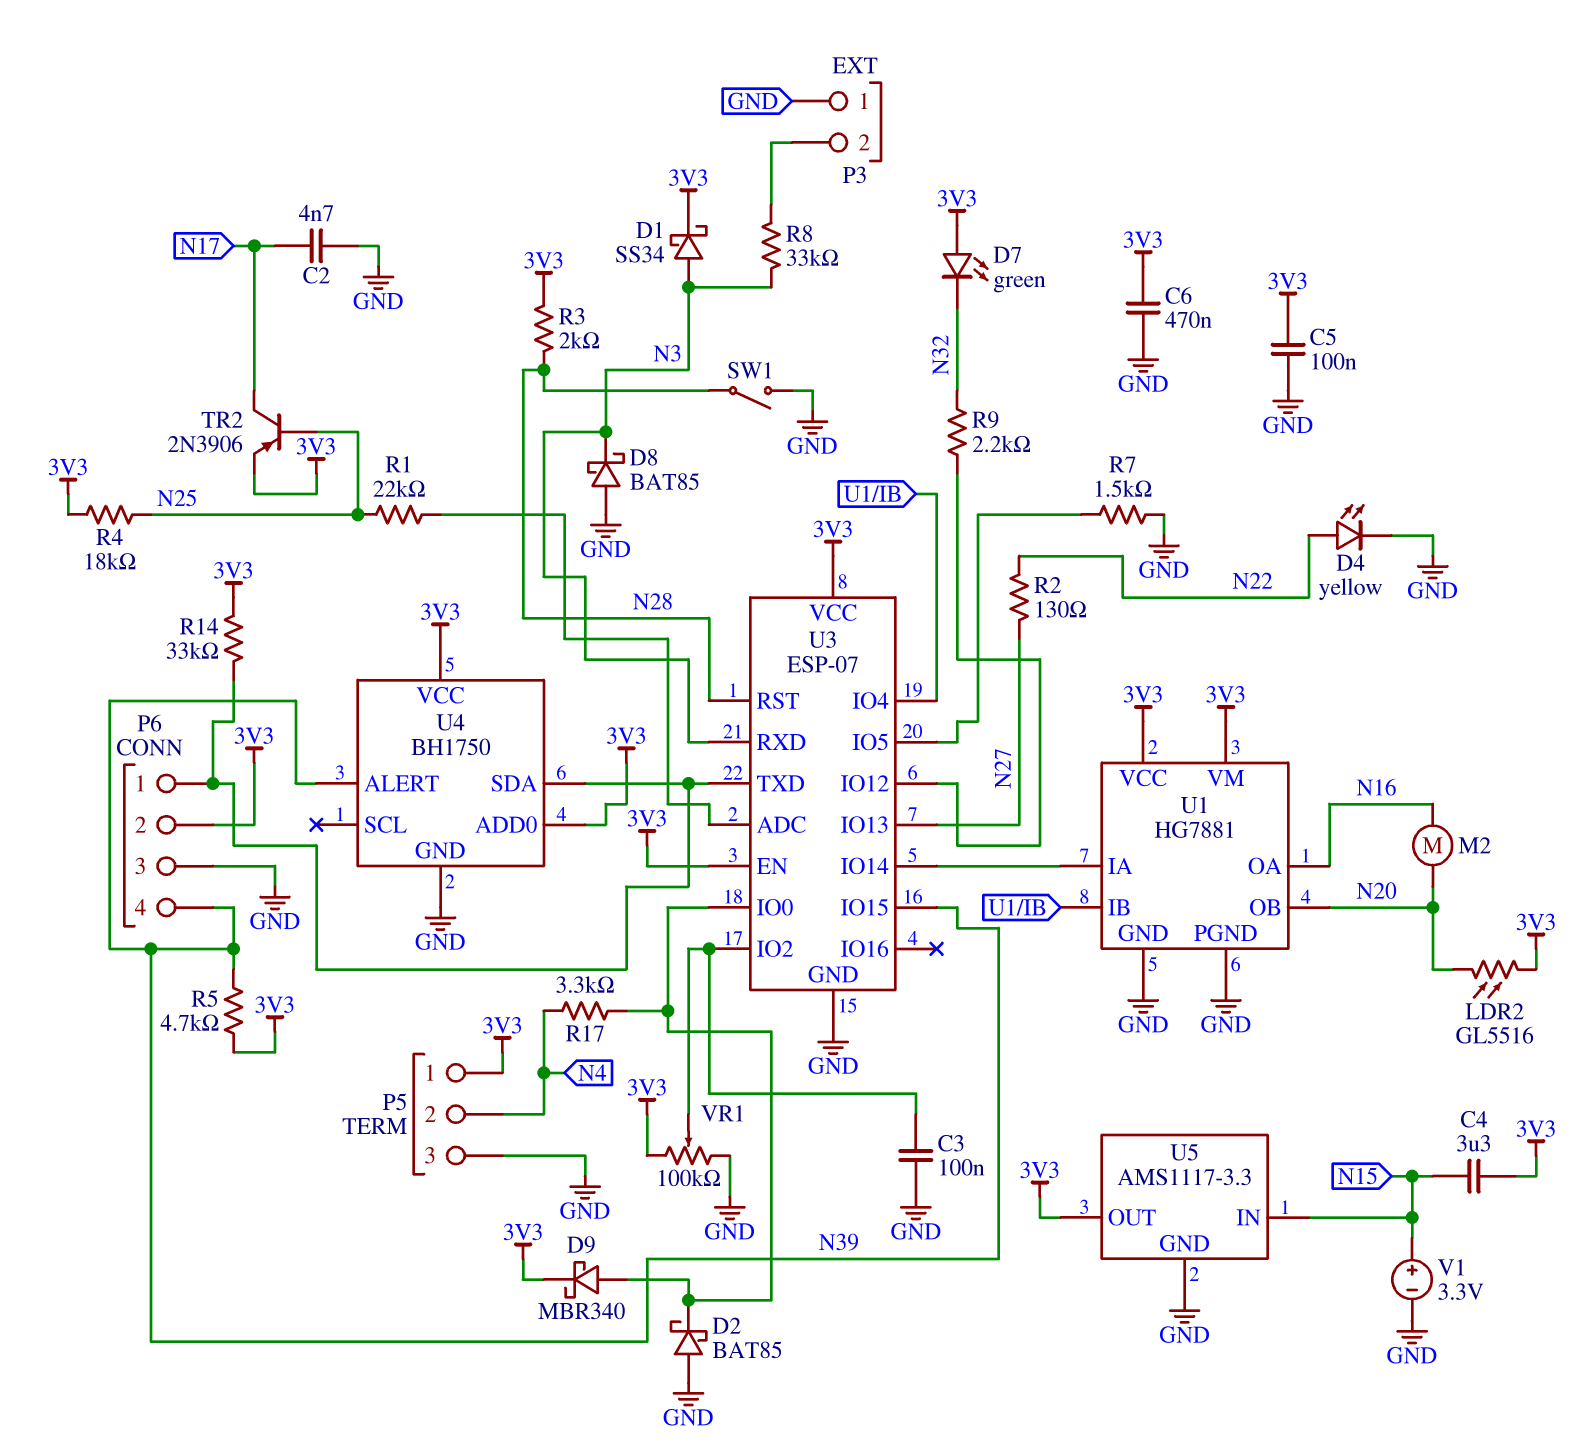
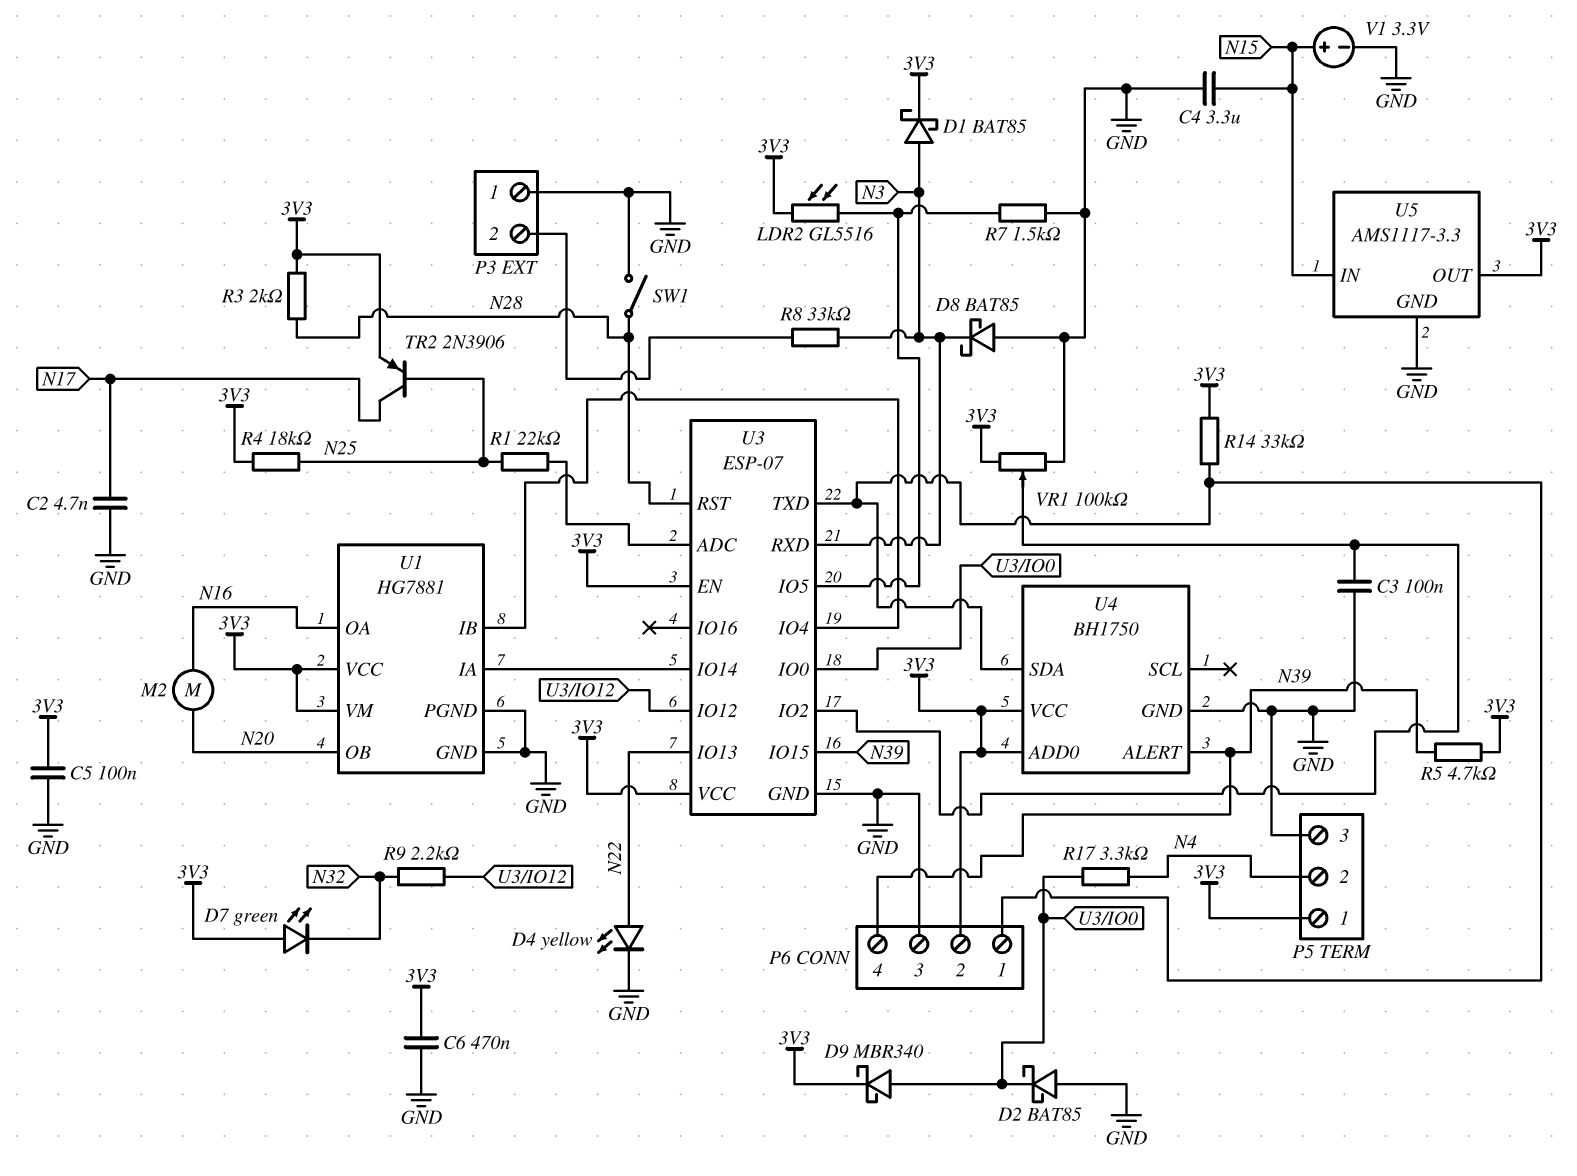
C4: 3.3uF (3V3, N15) -> 3.3uF (GND, N15)
D1: schottky SS34 (A N3, K 3V3) -> schottky BAT85 (A N3, K 3V3)
LDR2: GL5516 (3V3, N20) -> GL5516 (3V3, U3/IO5)
R2: 130 (N22, N27) -> none
U3 pin IO13: N27 -> N22

